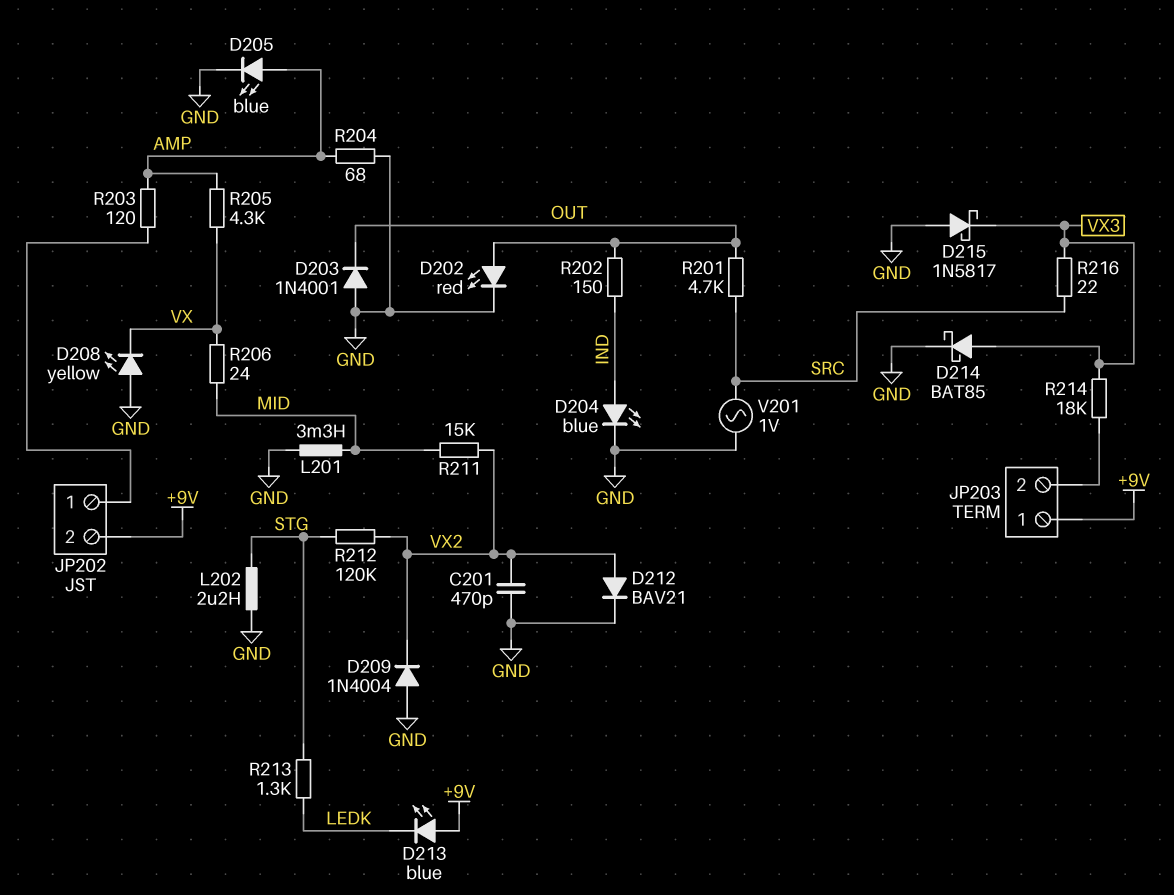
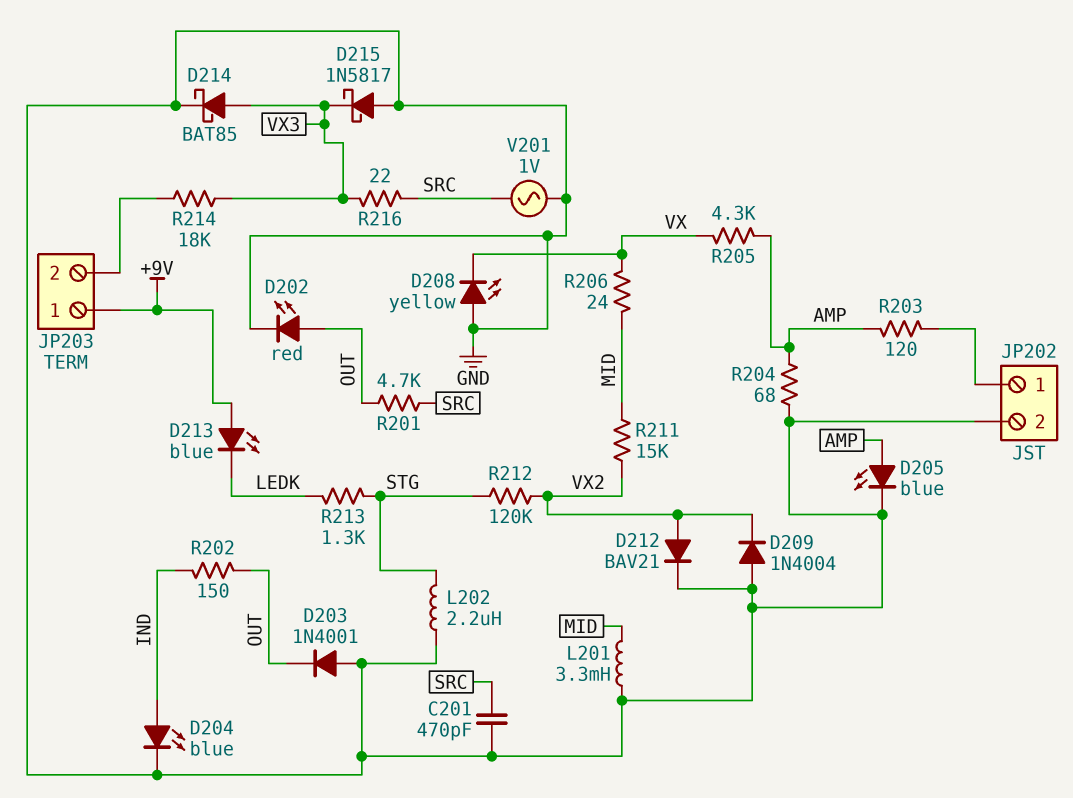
C201: 470pF (GND, VX2) -> 470pF (GND, SRC)
JP202 pin 2: +9V -> GND

